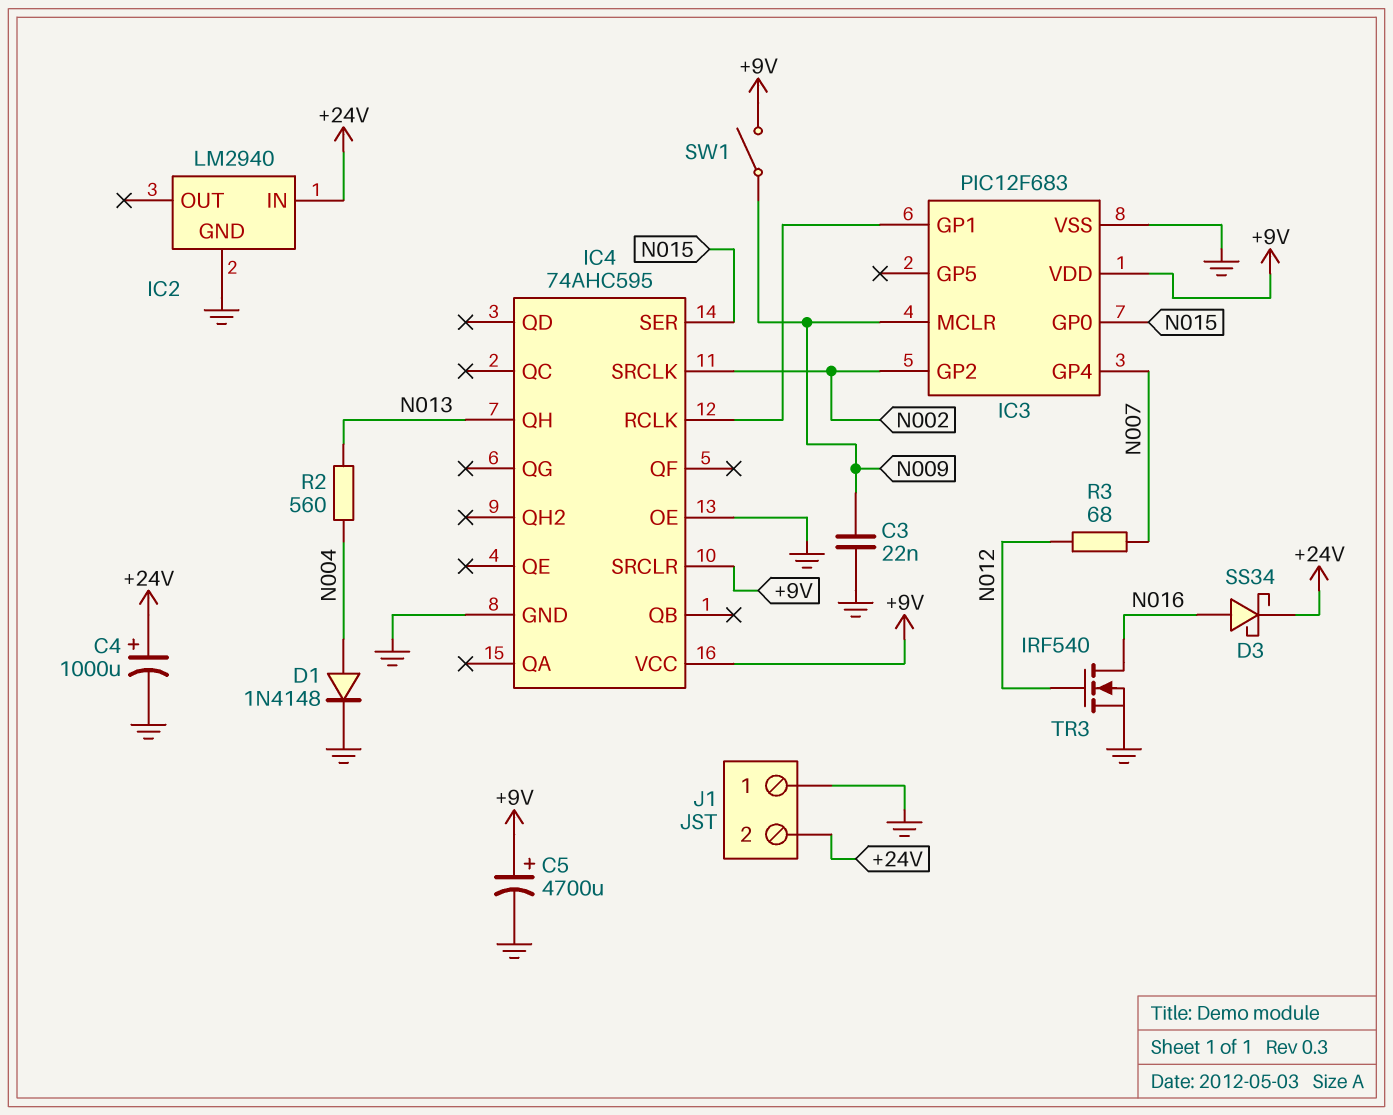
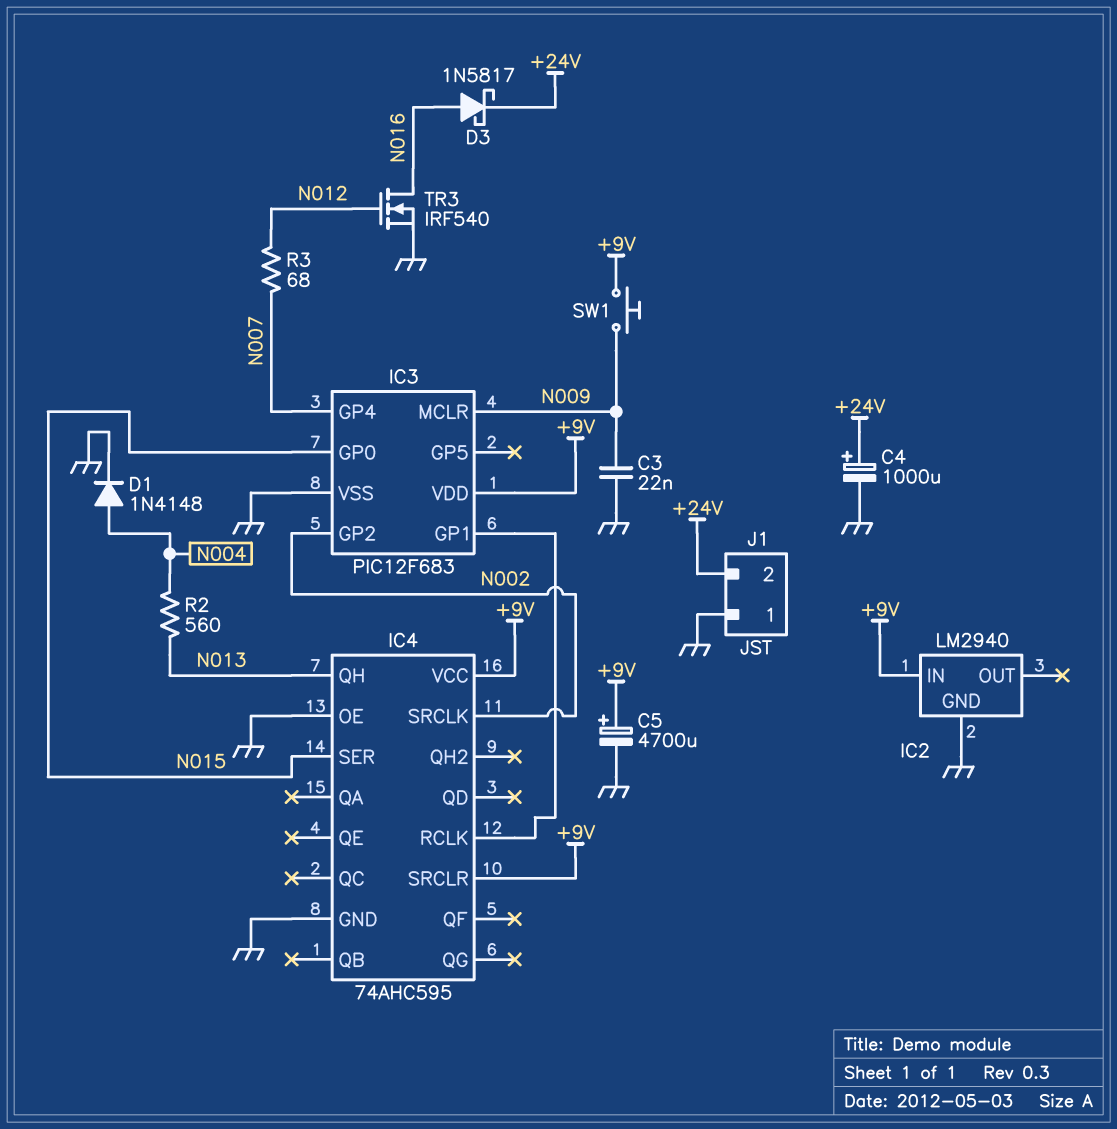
D3: schottky SS34 (A N016, K +24V) -> schottky 1N5817 (A N016, K +24V)
IC2 pin IN: +24V -> +9V
SW1: switch (+9V, N009) -> button (+9V, N009)

